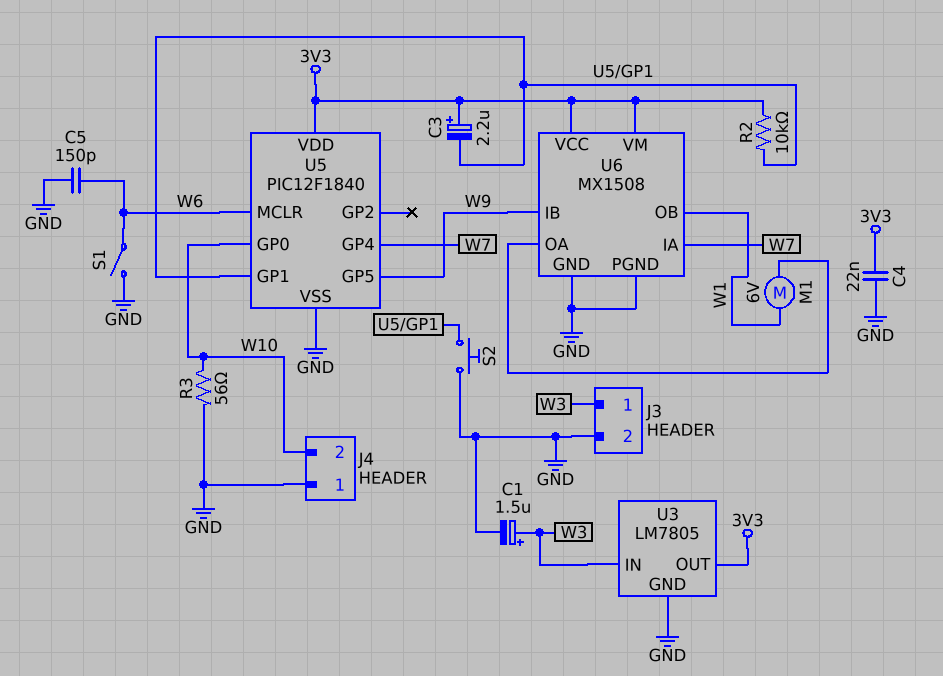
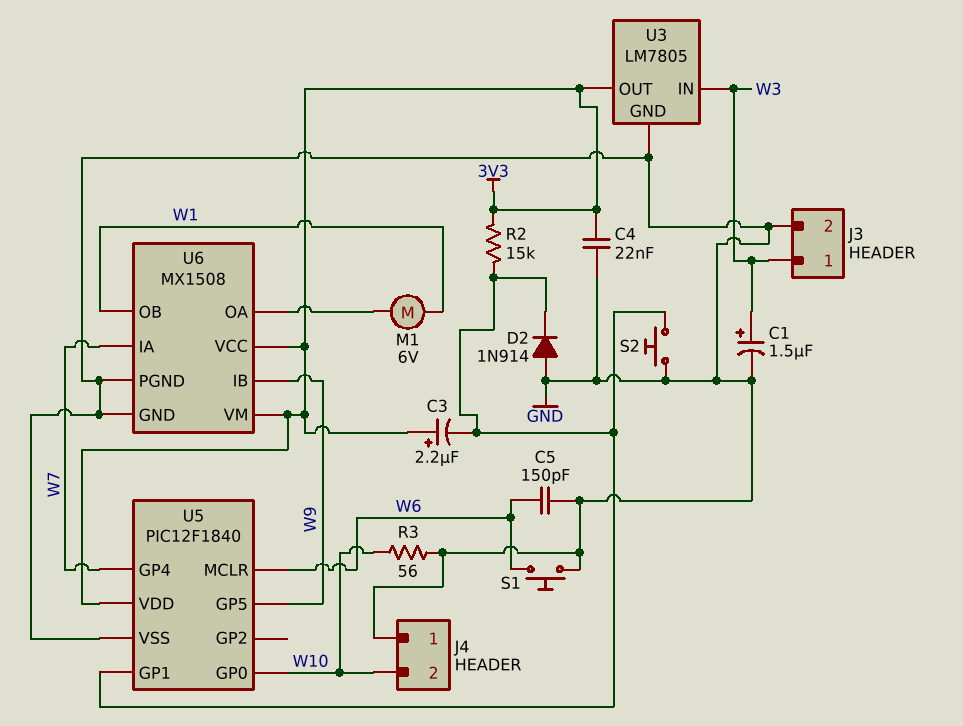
D2: none -> diode 1N914 (A GND, K U5/GP1)
R2: 10k (3V3, U5/GP1) -> 15k (3V3, U5/GP1)
S1: switch (GND, W6) -> button (GND, W6)

